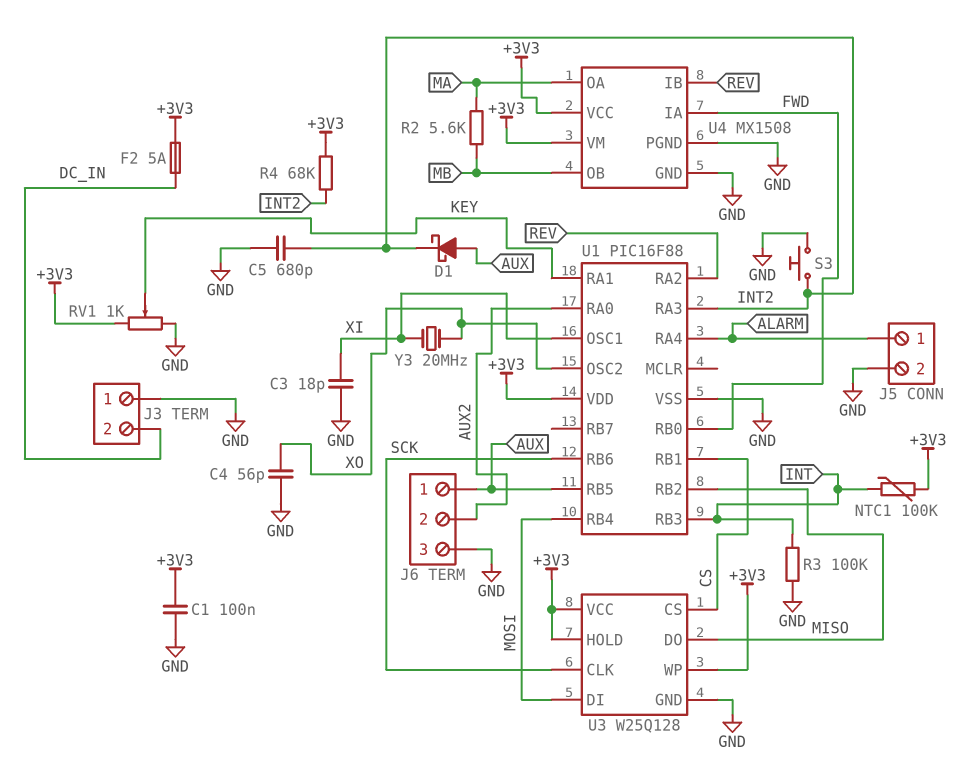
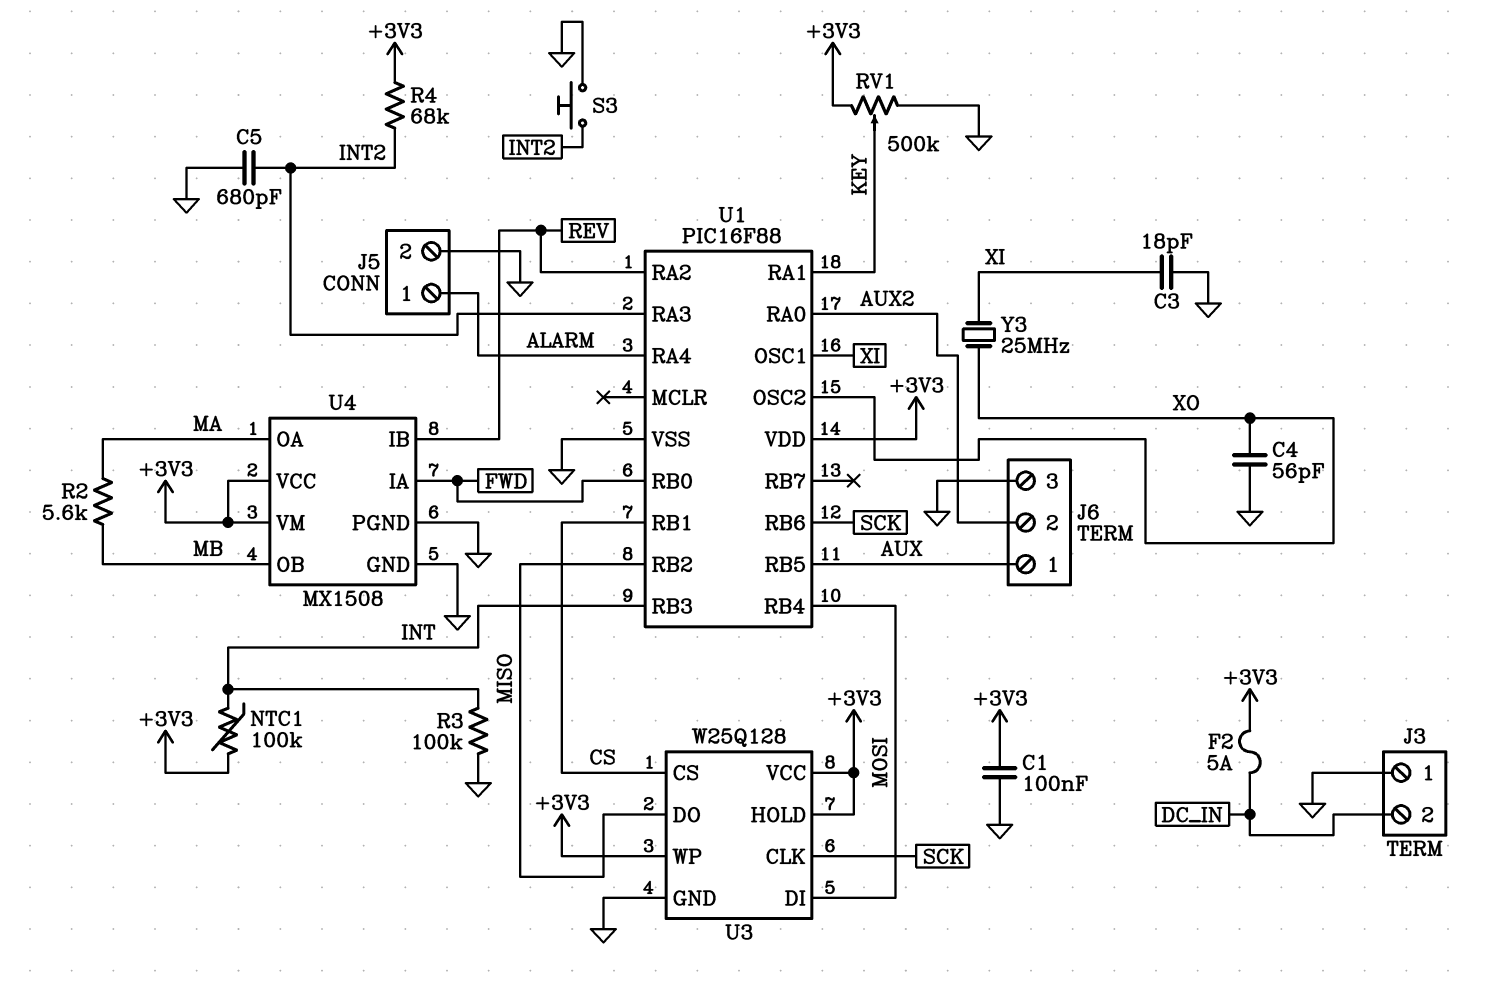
D1: schottky (A AUX, K INT2) -> none
RV1: 1k (+3V3, GND, wiper KEY) -> 500k (+3V3, GND, wiper KEY)
Y3: 20MHz (XI, XO) -> 25MHz (XI, XO)

